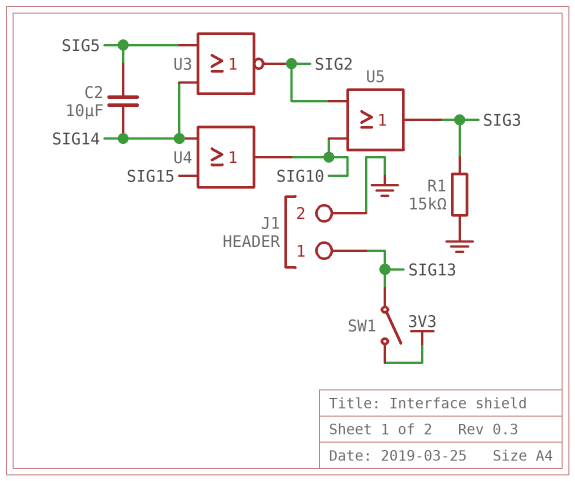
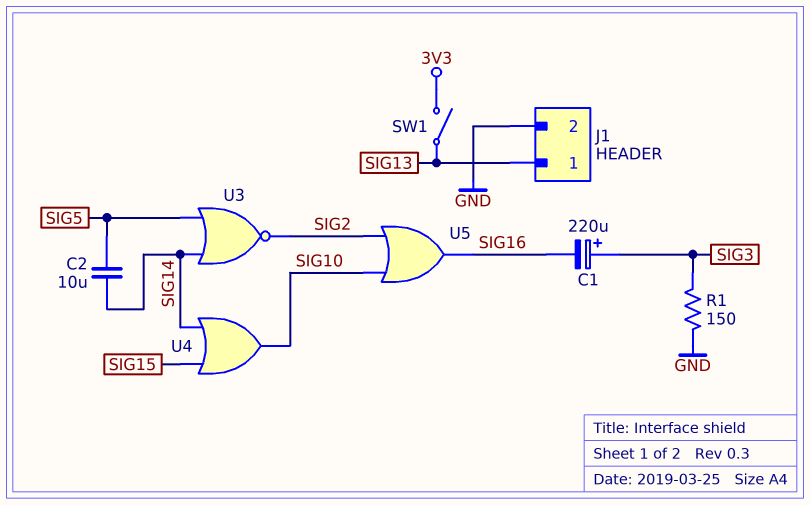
C1: none -> 220uF (plus SIG3, minus SIG16)
R1: 15k (GND, SIG3) -> 150 (GND, SIG3)
U5: OR (in SIG2, in SIG10, out SIG3) -> OR (in SIG2, in SIG10, out SIG16)

